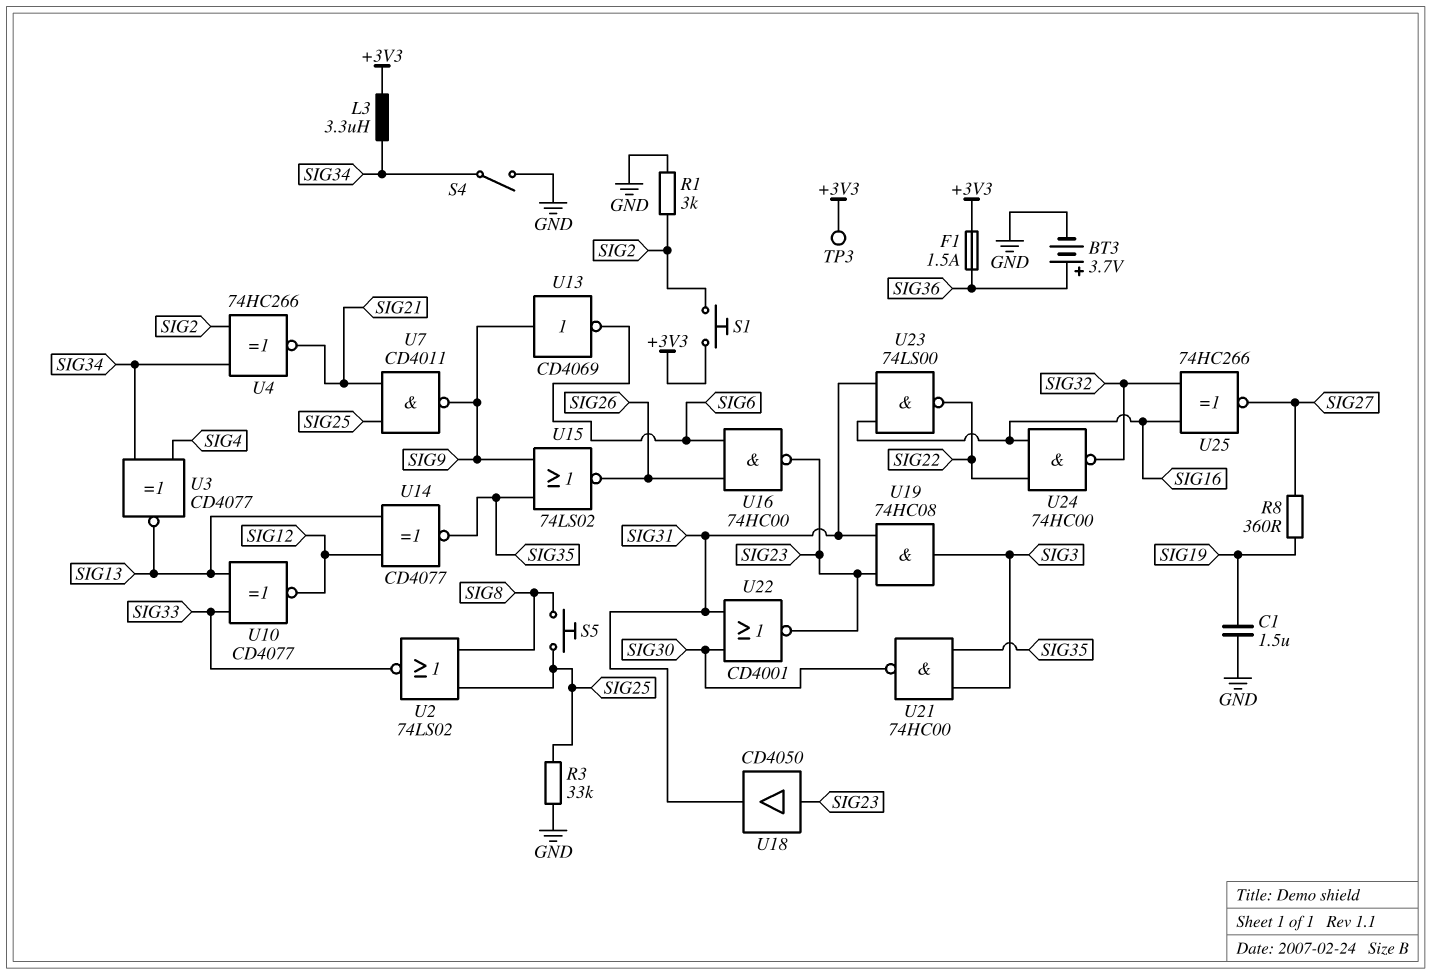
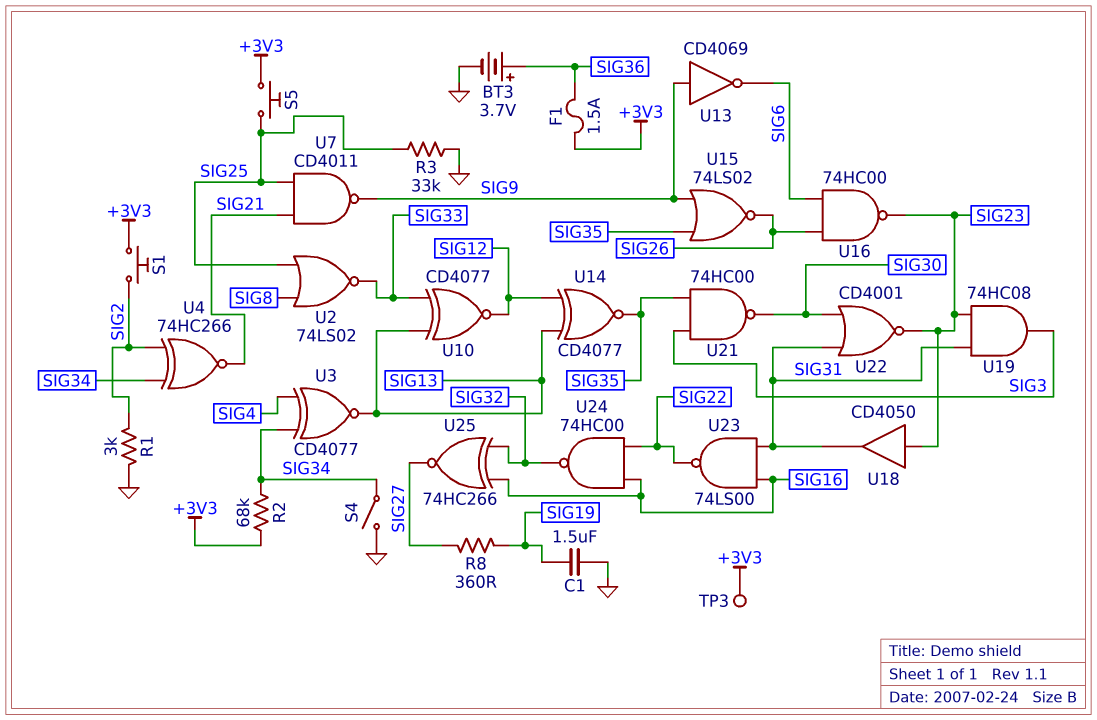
L3: 3.3uH (+3V3, SIG34) -> none
R2: none -> 68k (+3V3, SIG34)
S5: button (SIG8, SIG25) -> button (+3V3, SIG25)

